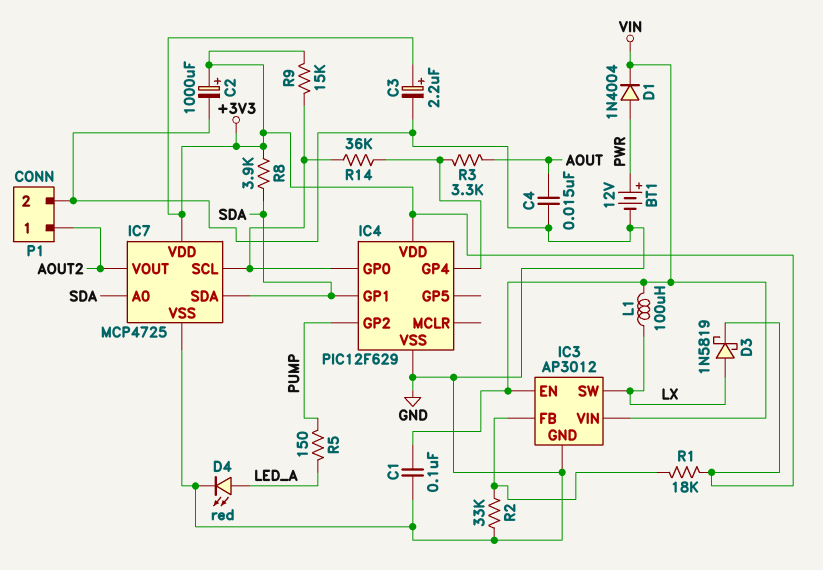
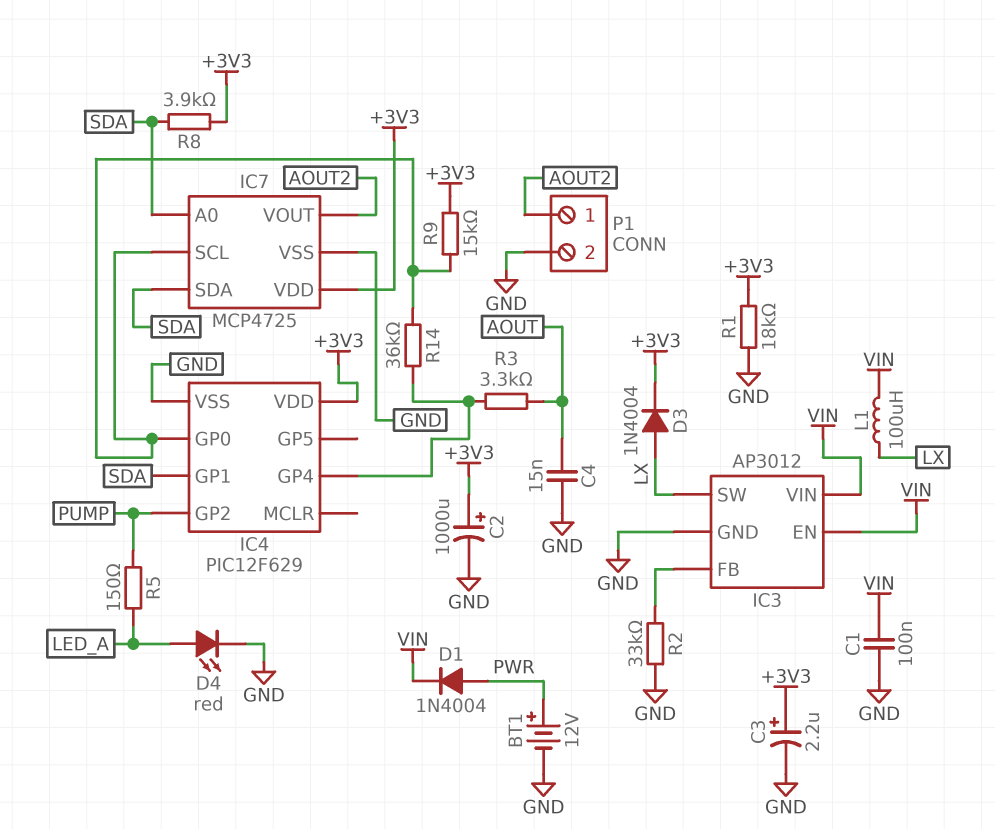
D3: schottky 1N5819 (A LX, K +3V3) -> diode 1N4004 (A LX, K +3V3)
R1: 18k (+3V3, IC3/FB) -> 18k (+3V3, GND)

